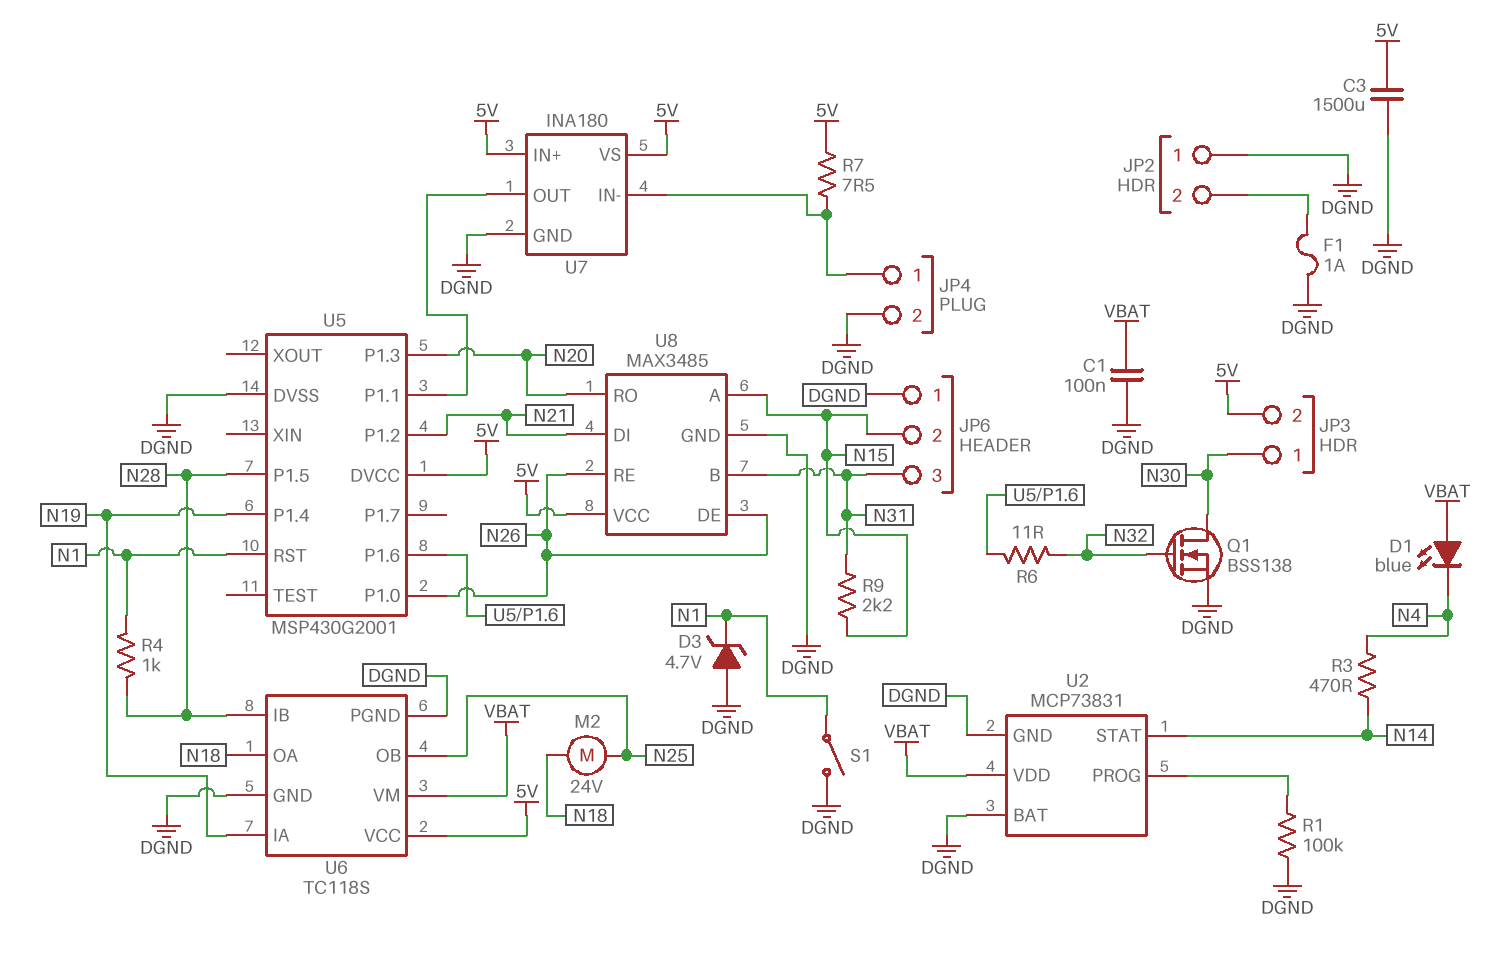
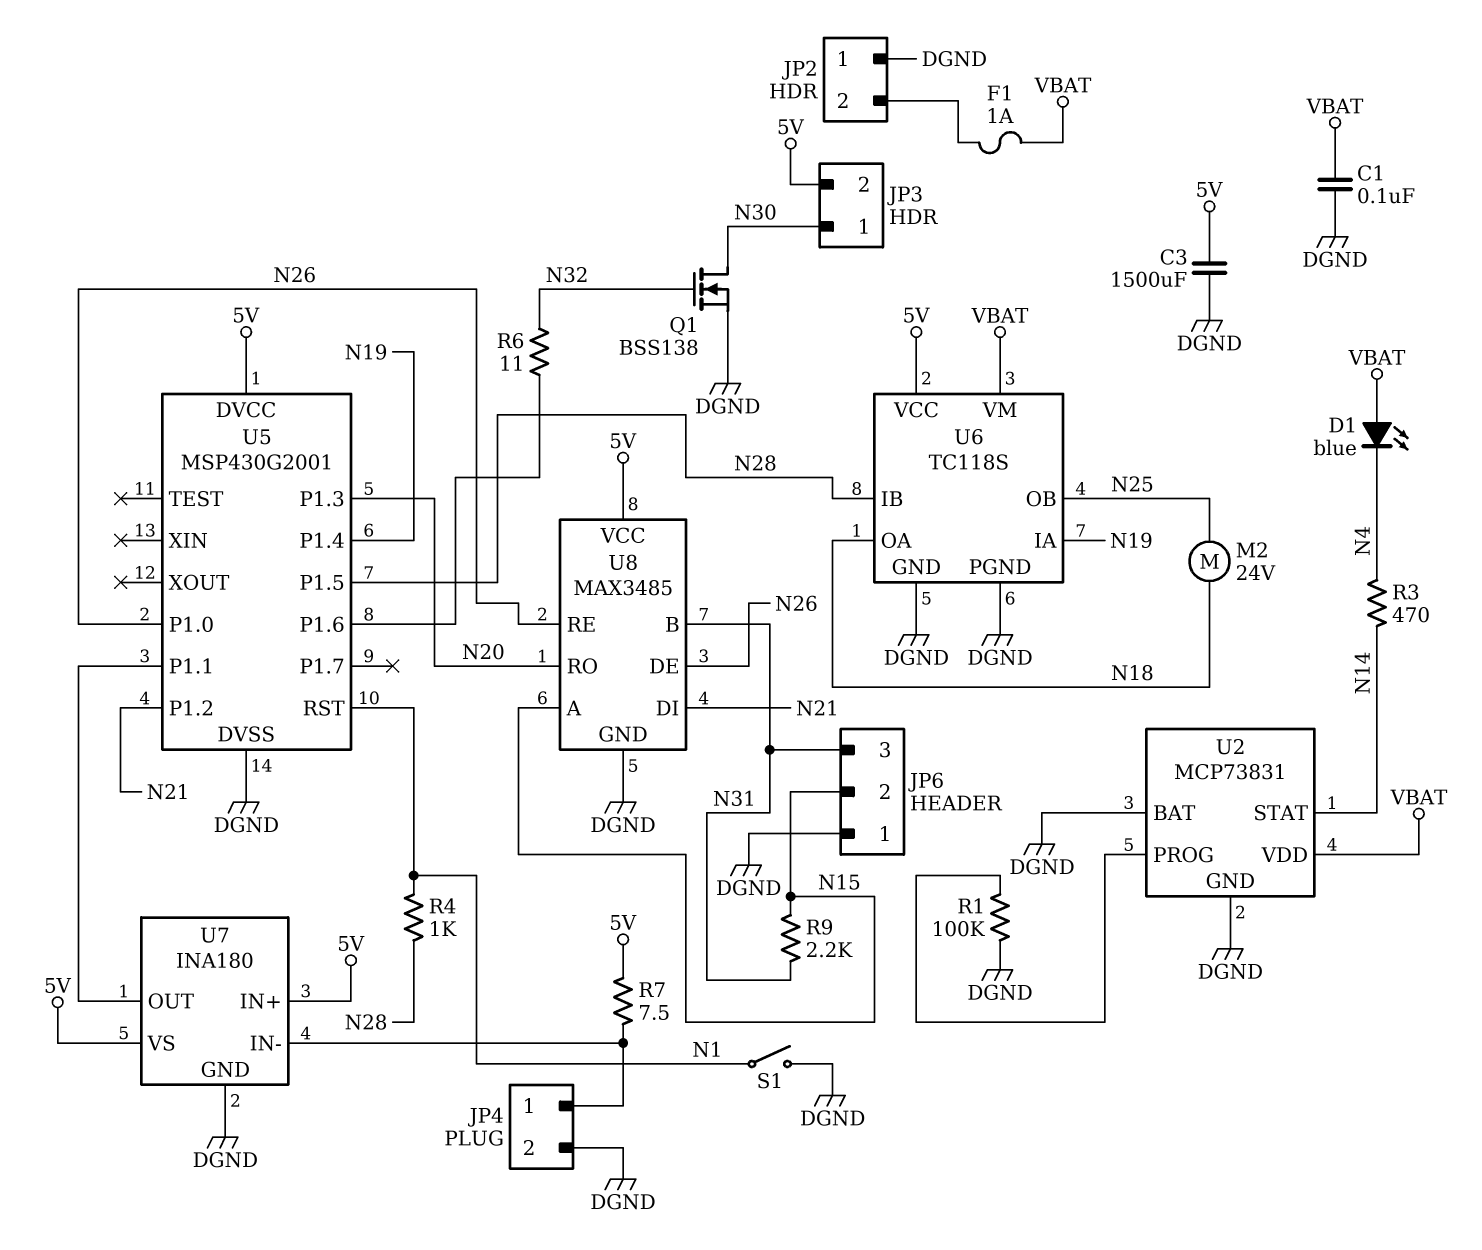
D3: zener 4.7V (A DGND, K N1) -> none
F1: 1A (DGND, JP2/2) -> 1A (JP2/2, VBAT)

